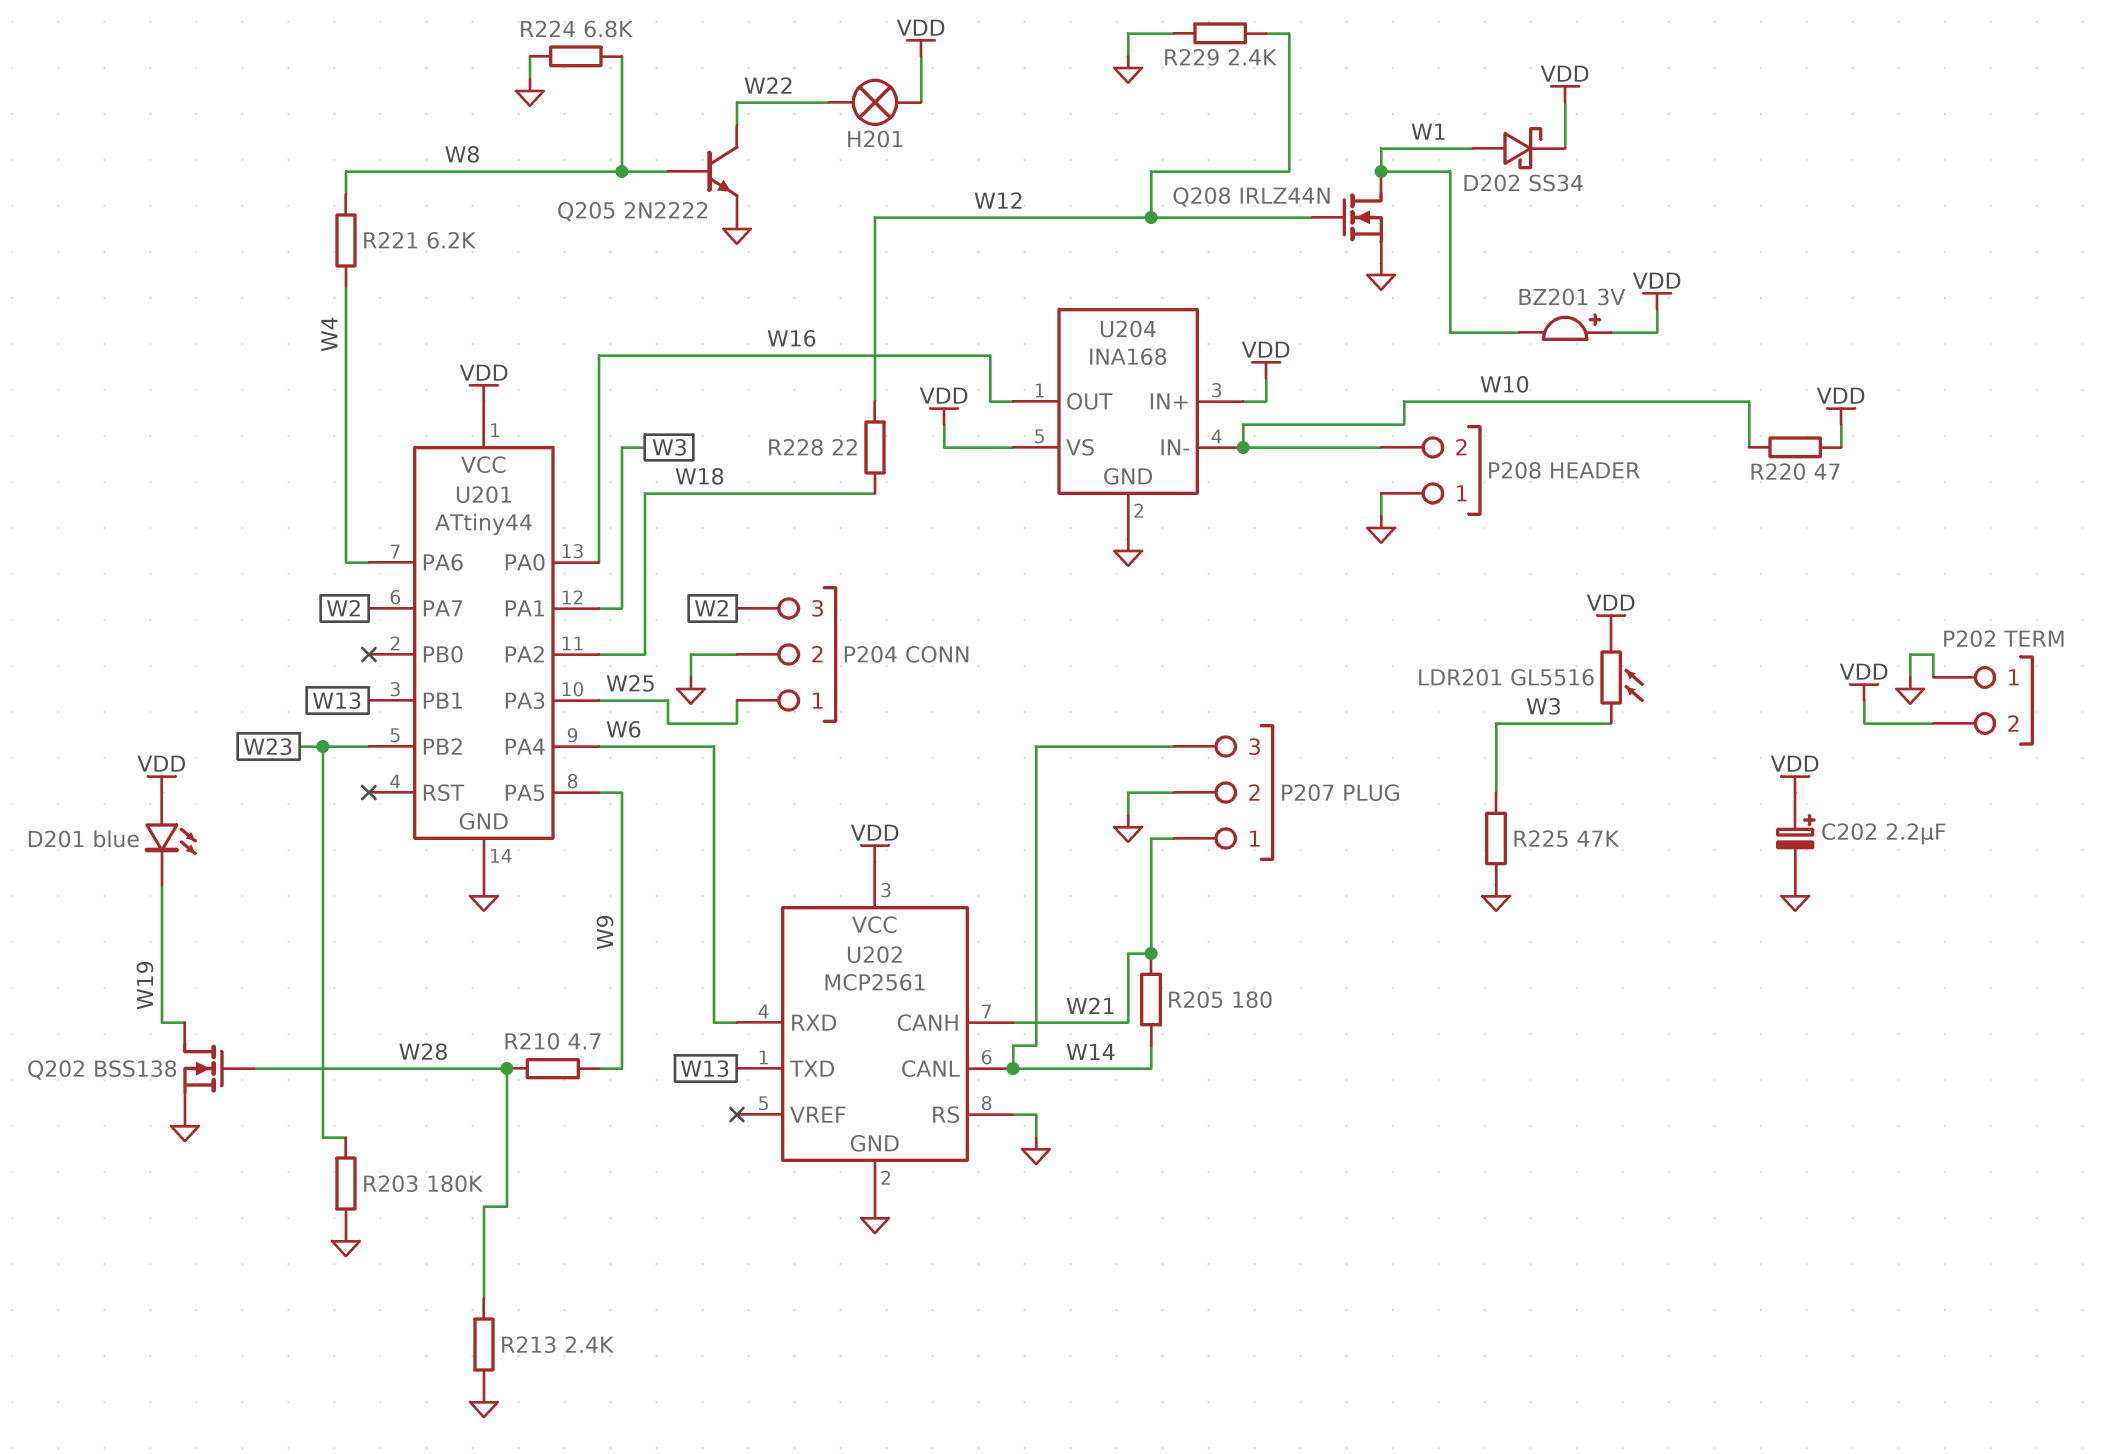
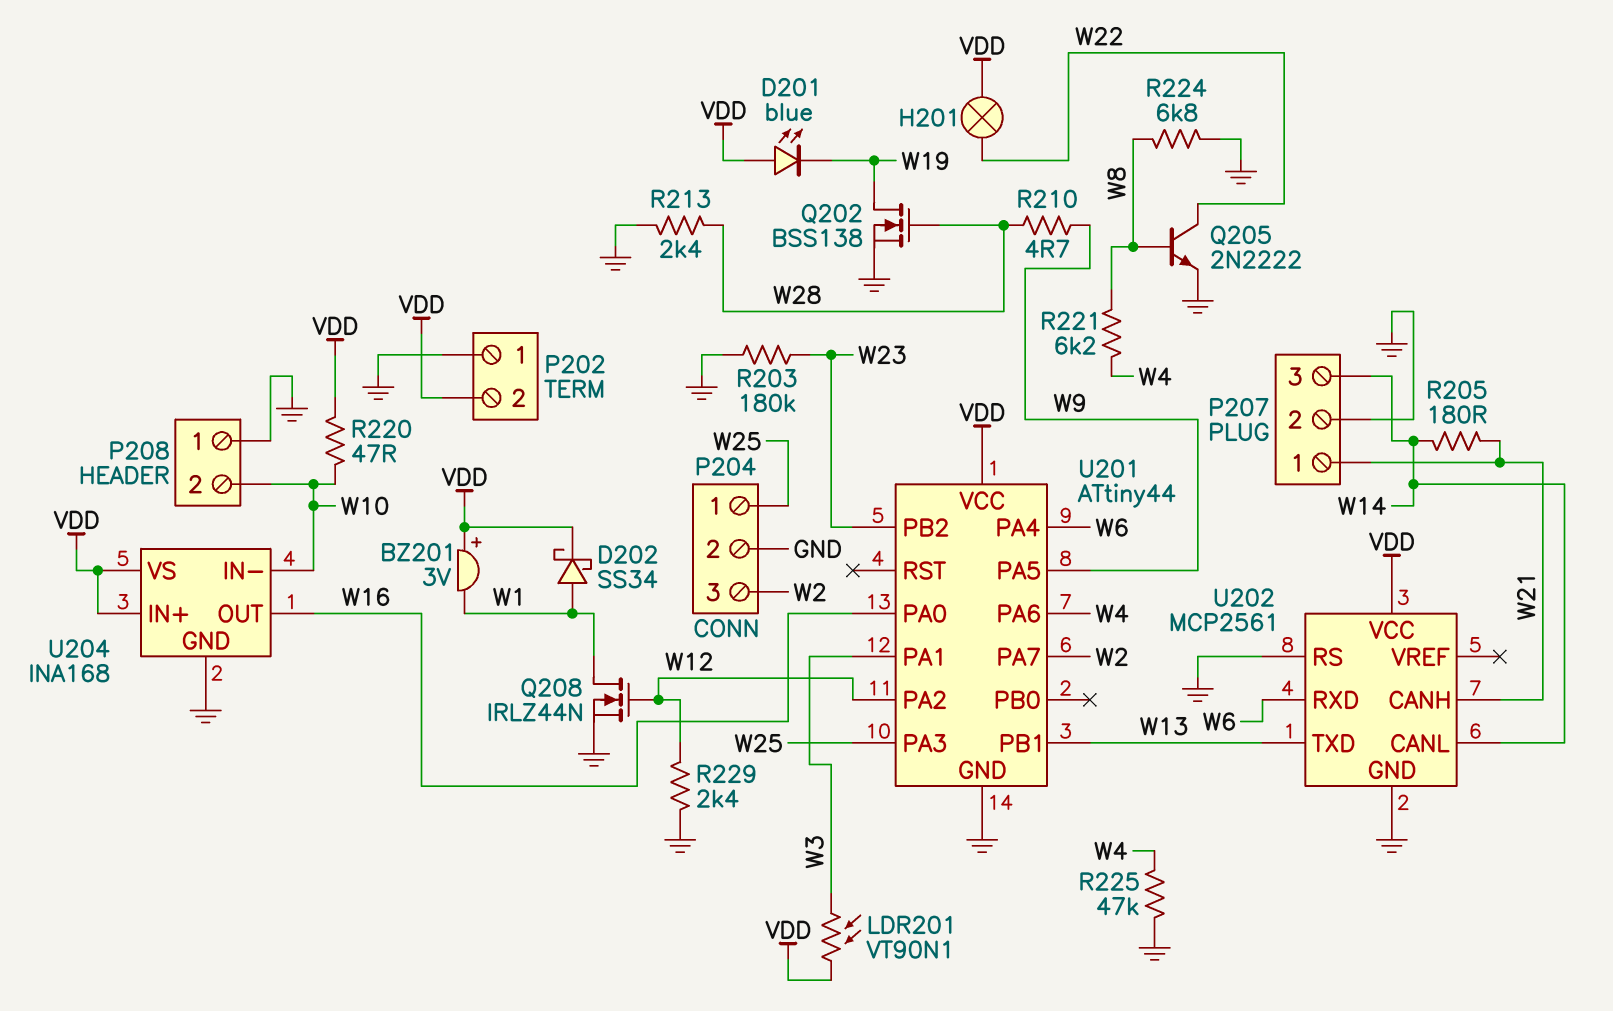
C202: 2.2uF (plus VDD, minus GND) -> none
LDR201: GL5516 (VDD, W3) -> VT90N1 (VDD, W3)
R225: 47k (GND, W3) -> 47k (GND, W4)
R228: 22 (W12, W18) -> none
U201 pin PA2: W18 -> W12

